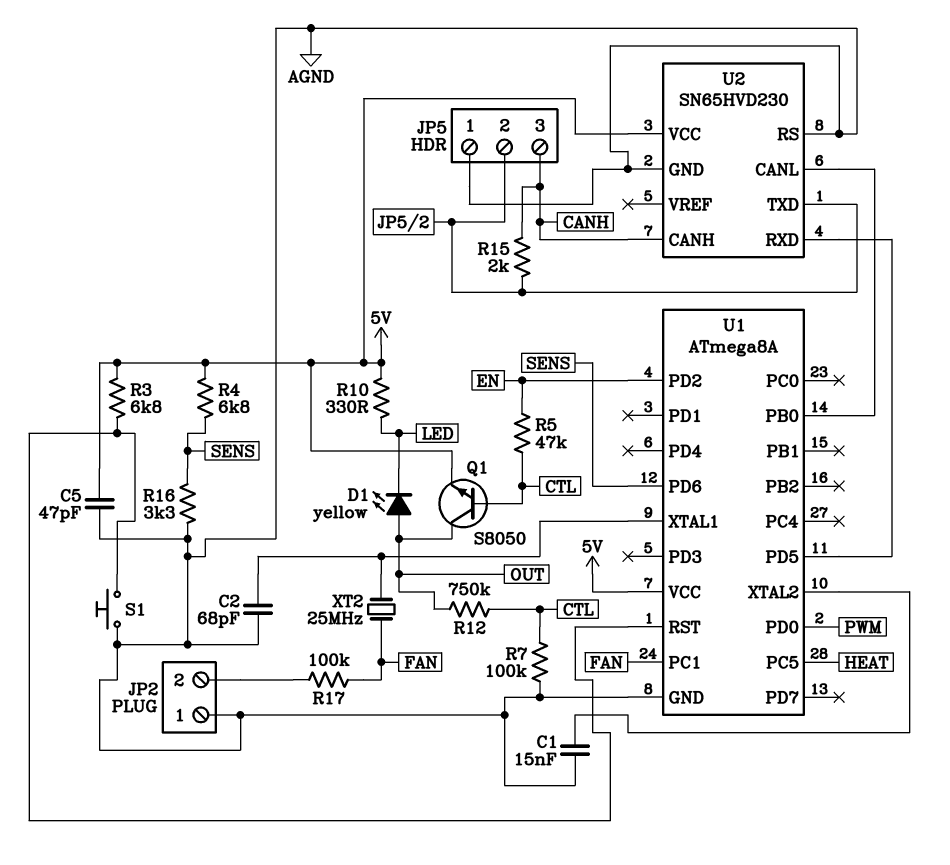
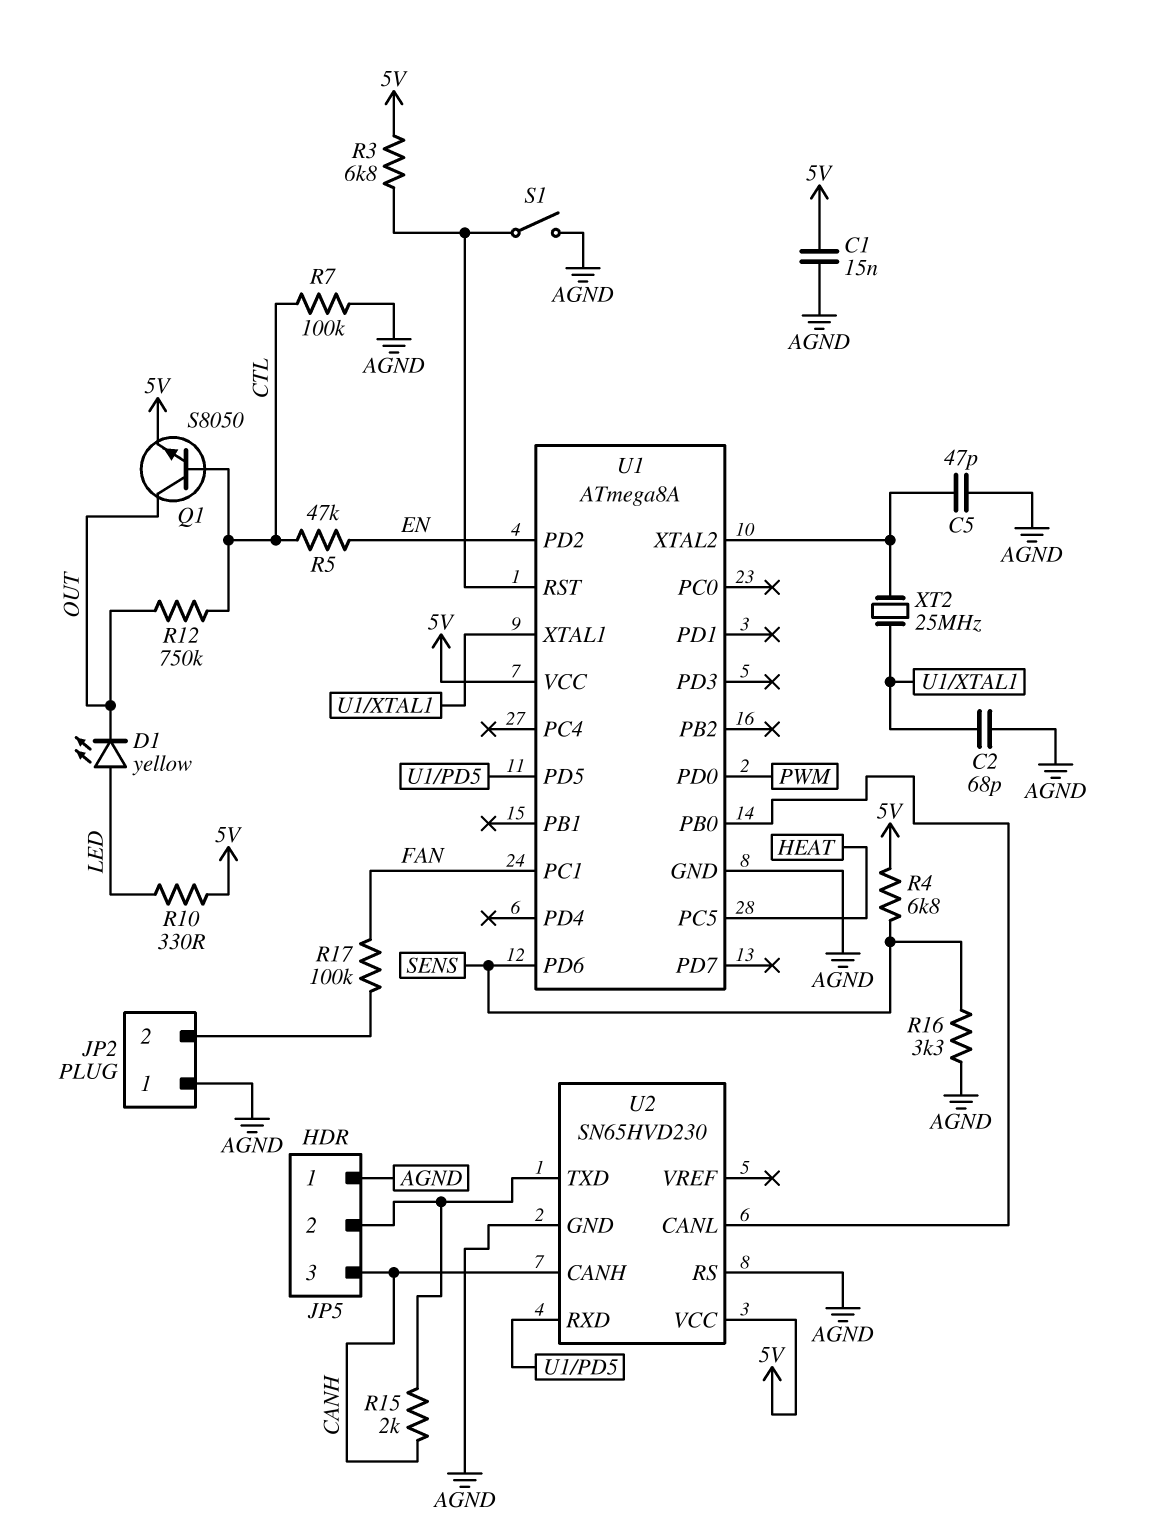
C1: 15nF (AGND, U1/XTAL2) -> 15nF (5V, AGND)
C5: 47pF (5V, AGND) -> 47pF (AGND, U1/XTAL2)
D1: LED yellow (A OUT, K LED) -> LED yellow (A LED, K OUT)
S1: button (AGND, U1/RST) -> switch (AGND, U1/RST)
XT2: 25MHz (FAN, U1/XTAL1) -> 25MHz (U1/XTAL1, U1/XTAL2)

